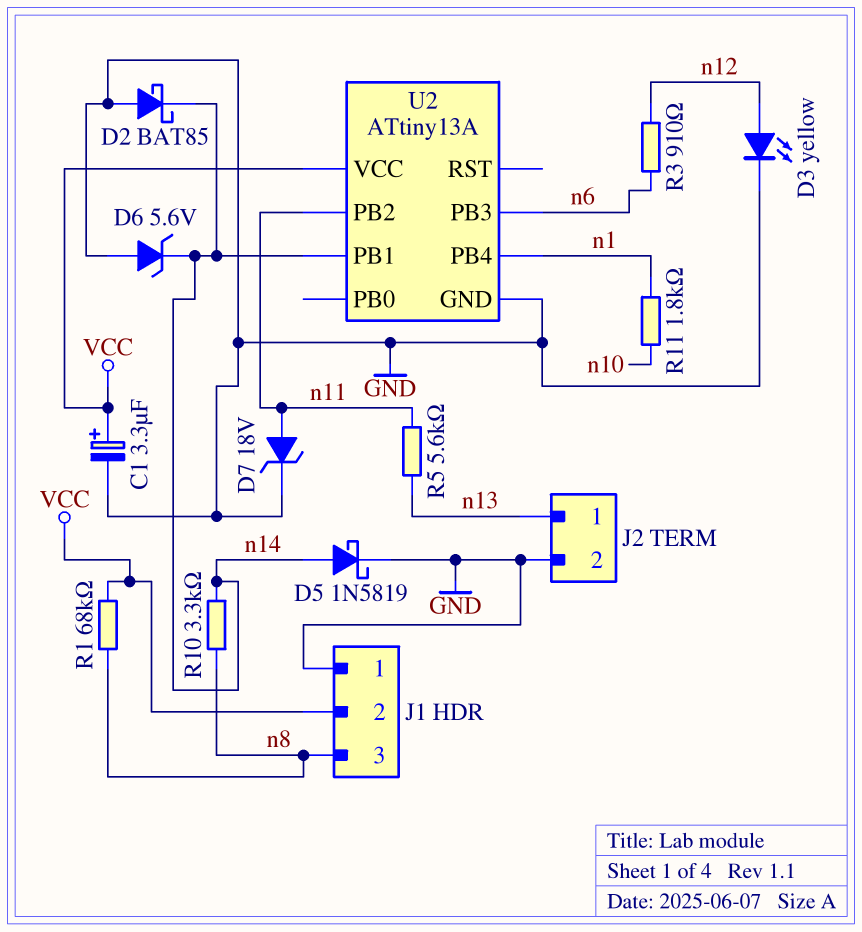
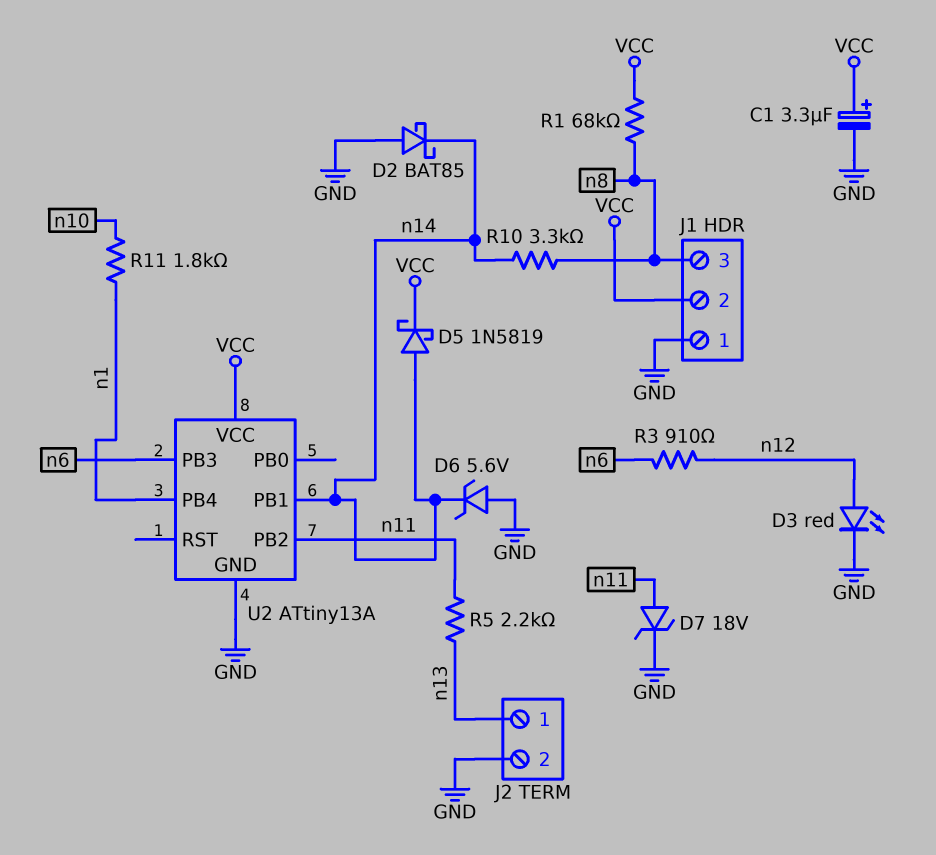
D3: LED yellow (A n12, K GND) -> LED red (A n12, K GND)
D5: schottky 1N5819 (A n14, K GND) -> schottky 1N5819 (A n14, K VCC)
R5: 5.6k (n11, n13) -> 2.2k (n11, n13)

